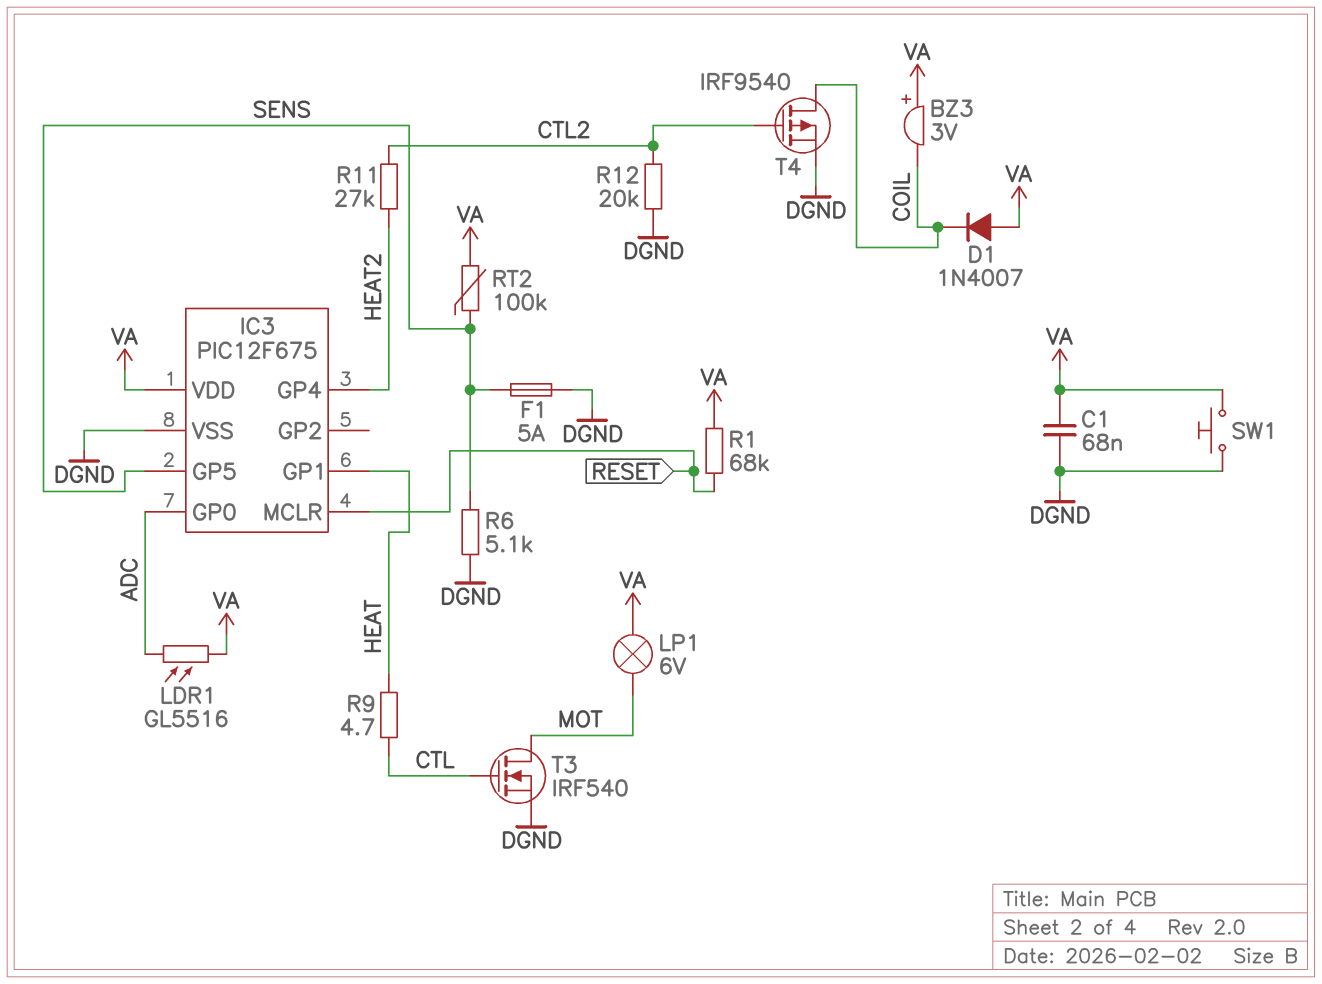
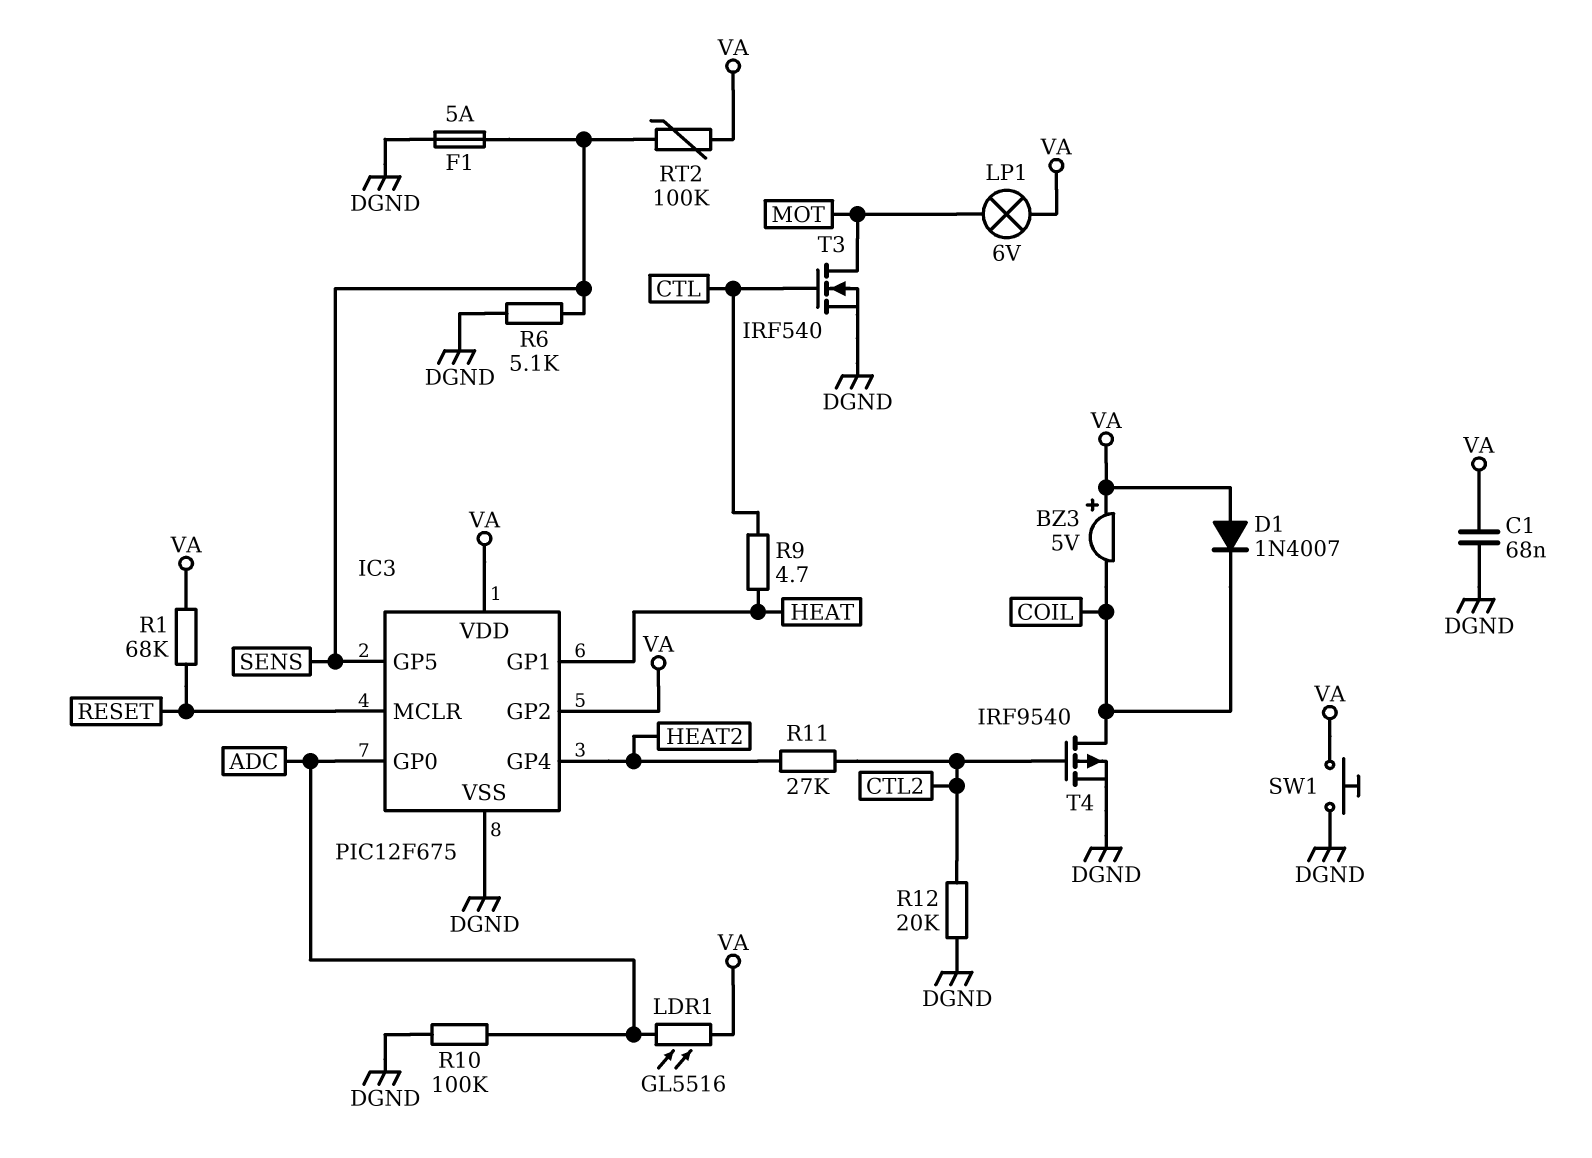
BZ3: buzzer 3V (plus VA, minus COIL) -> buzzer 5V (plus VA, minus COIL)
IC3 pin GP2: none -> VA
R10: none -> 100k (ADC, DGND)

